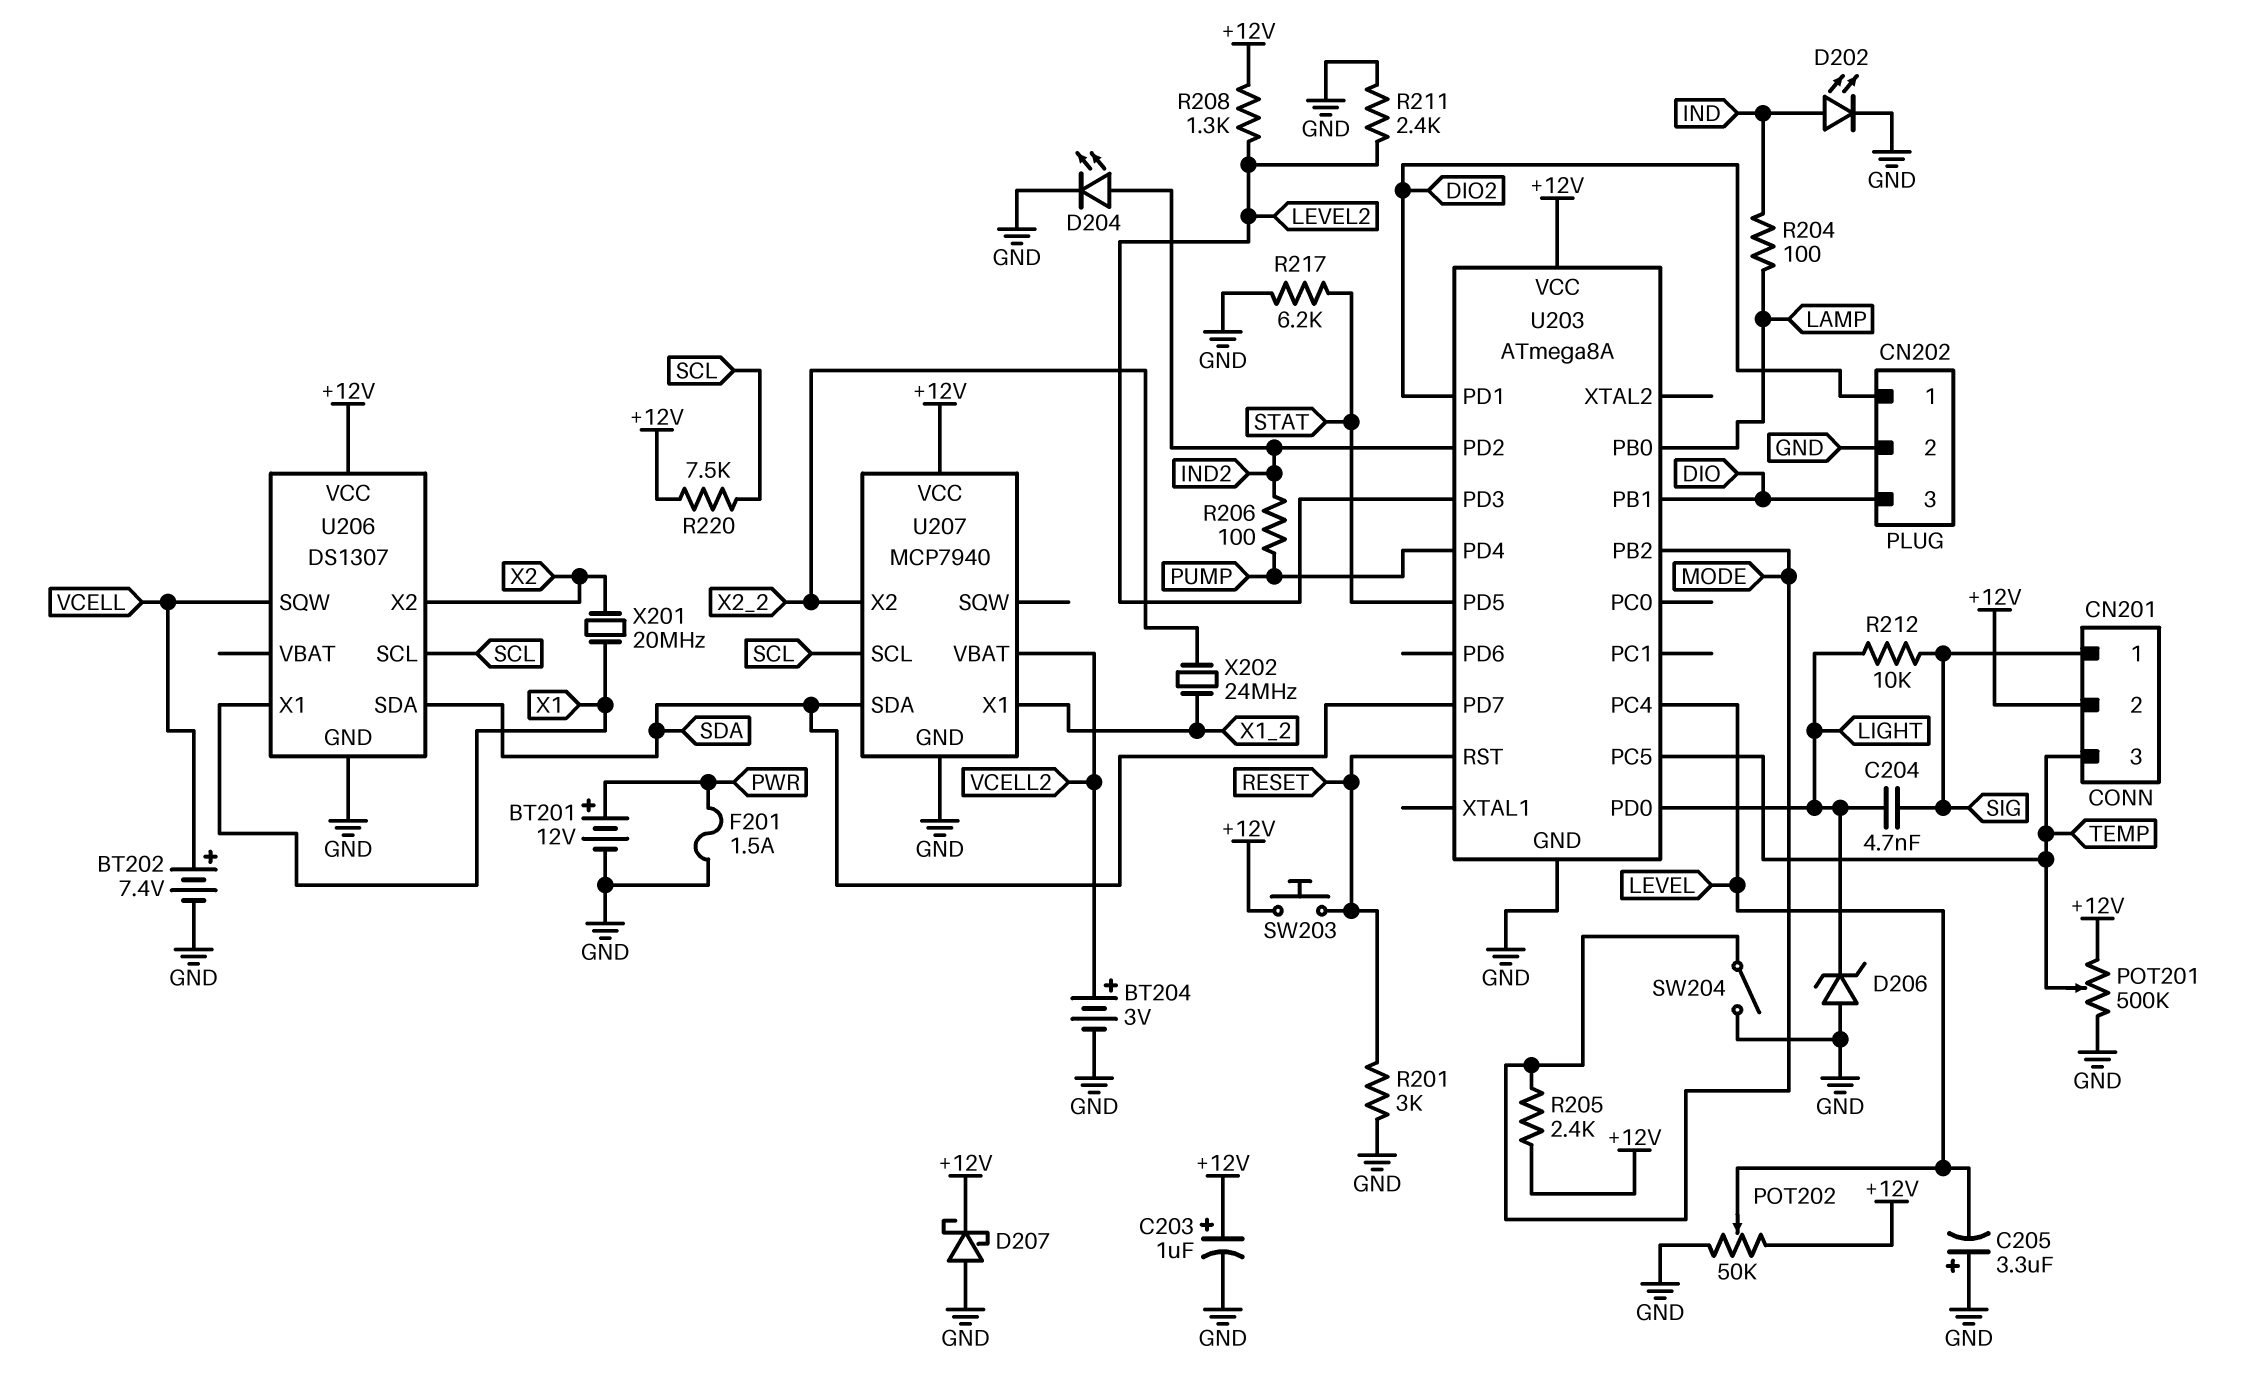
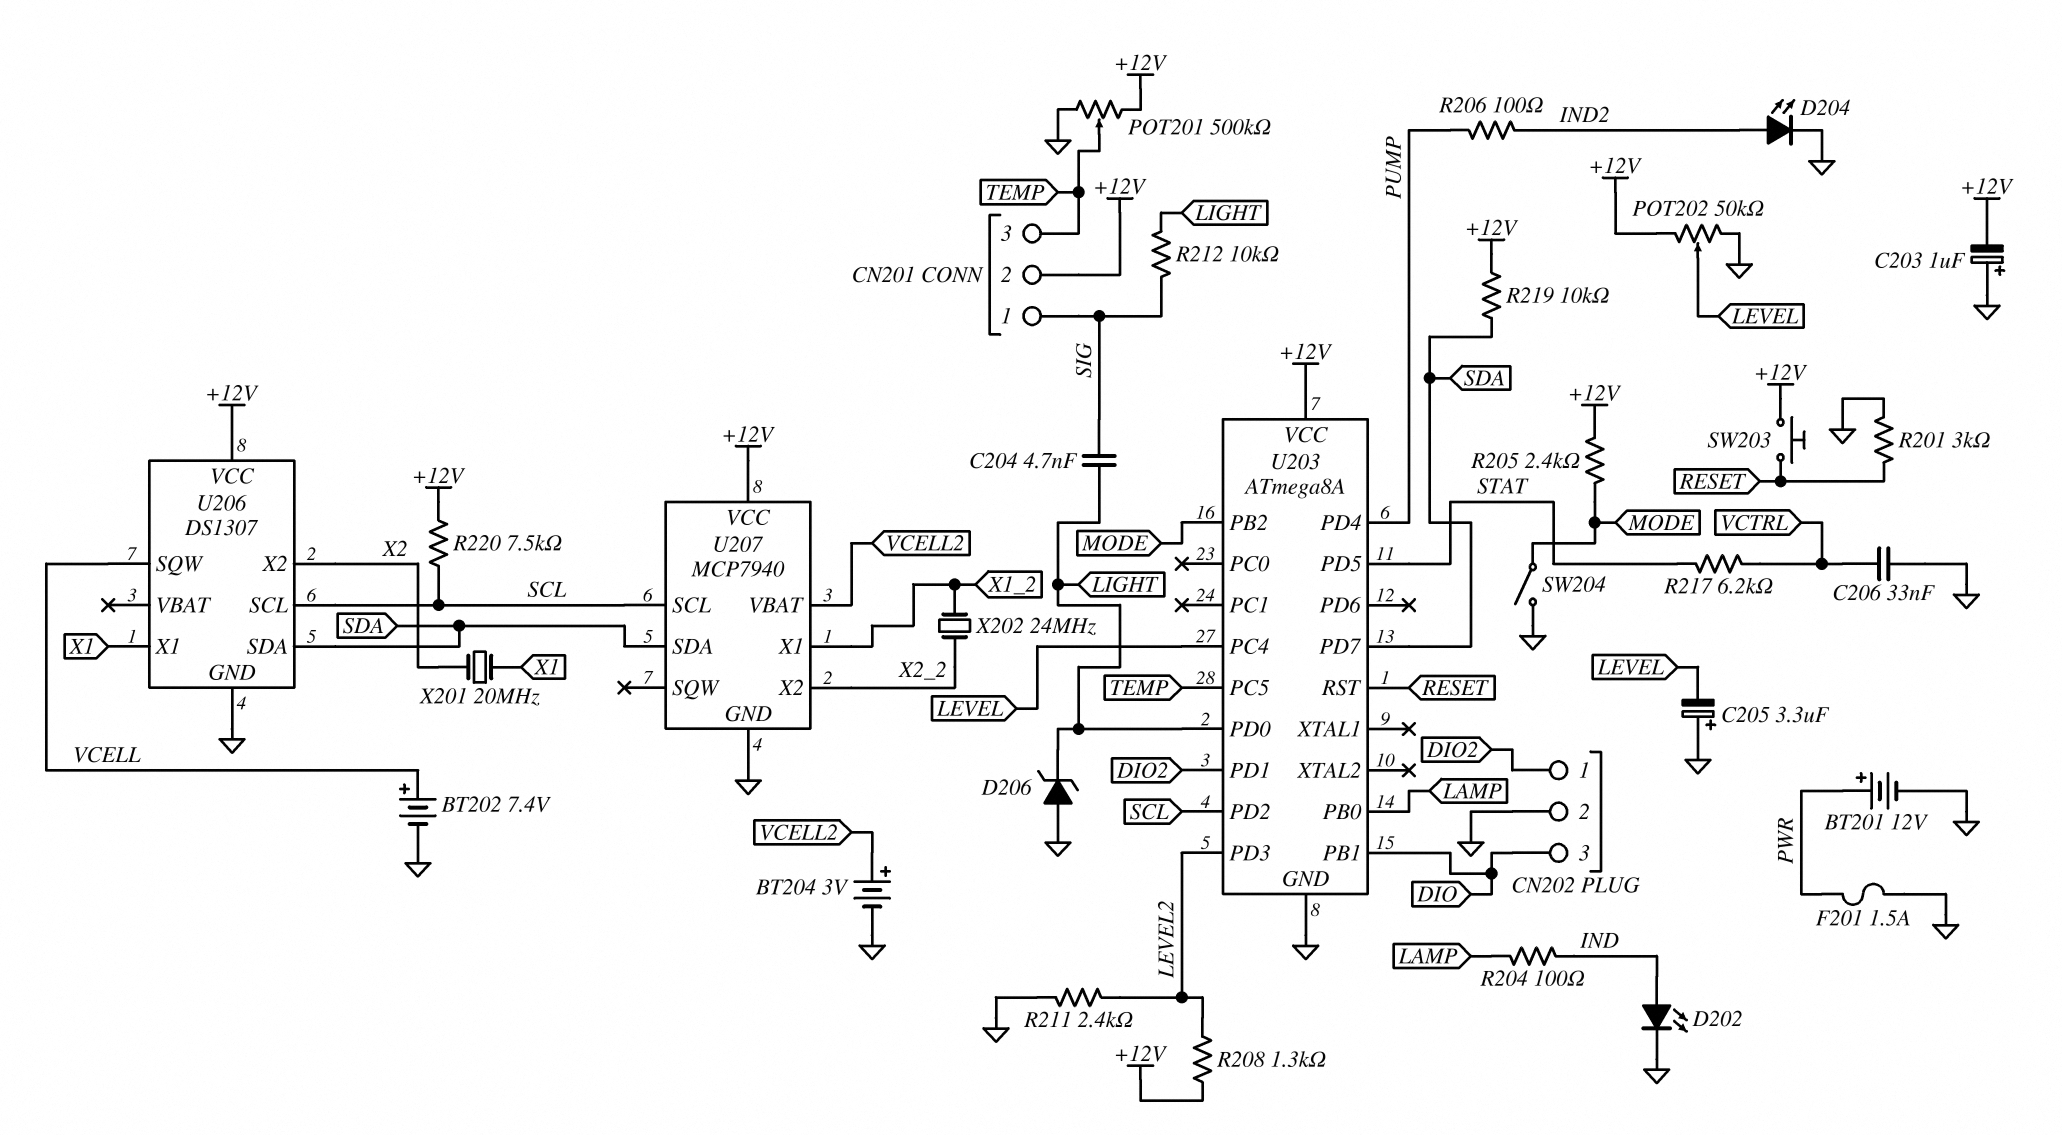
C203: 1uF (plus +12V, minus GND) -> 1uF (plus GND, minus +12V)
C206: none -> 33nF (GND, VCTRL)
D207: schottky (A GND, K +12V) -> none
R217: 6.2k (GND, STAT) -> 6.2k (STAT, VCTRL)
R219: none -> 10k (+12V, SDA)
U203 pin PD2: IND2 -> SCL

